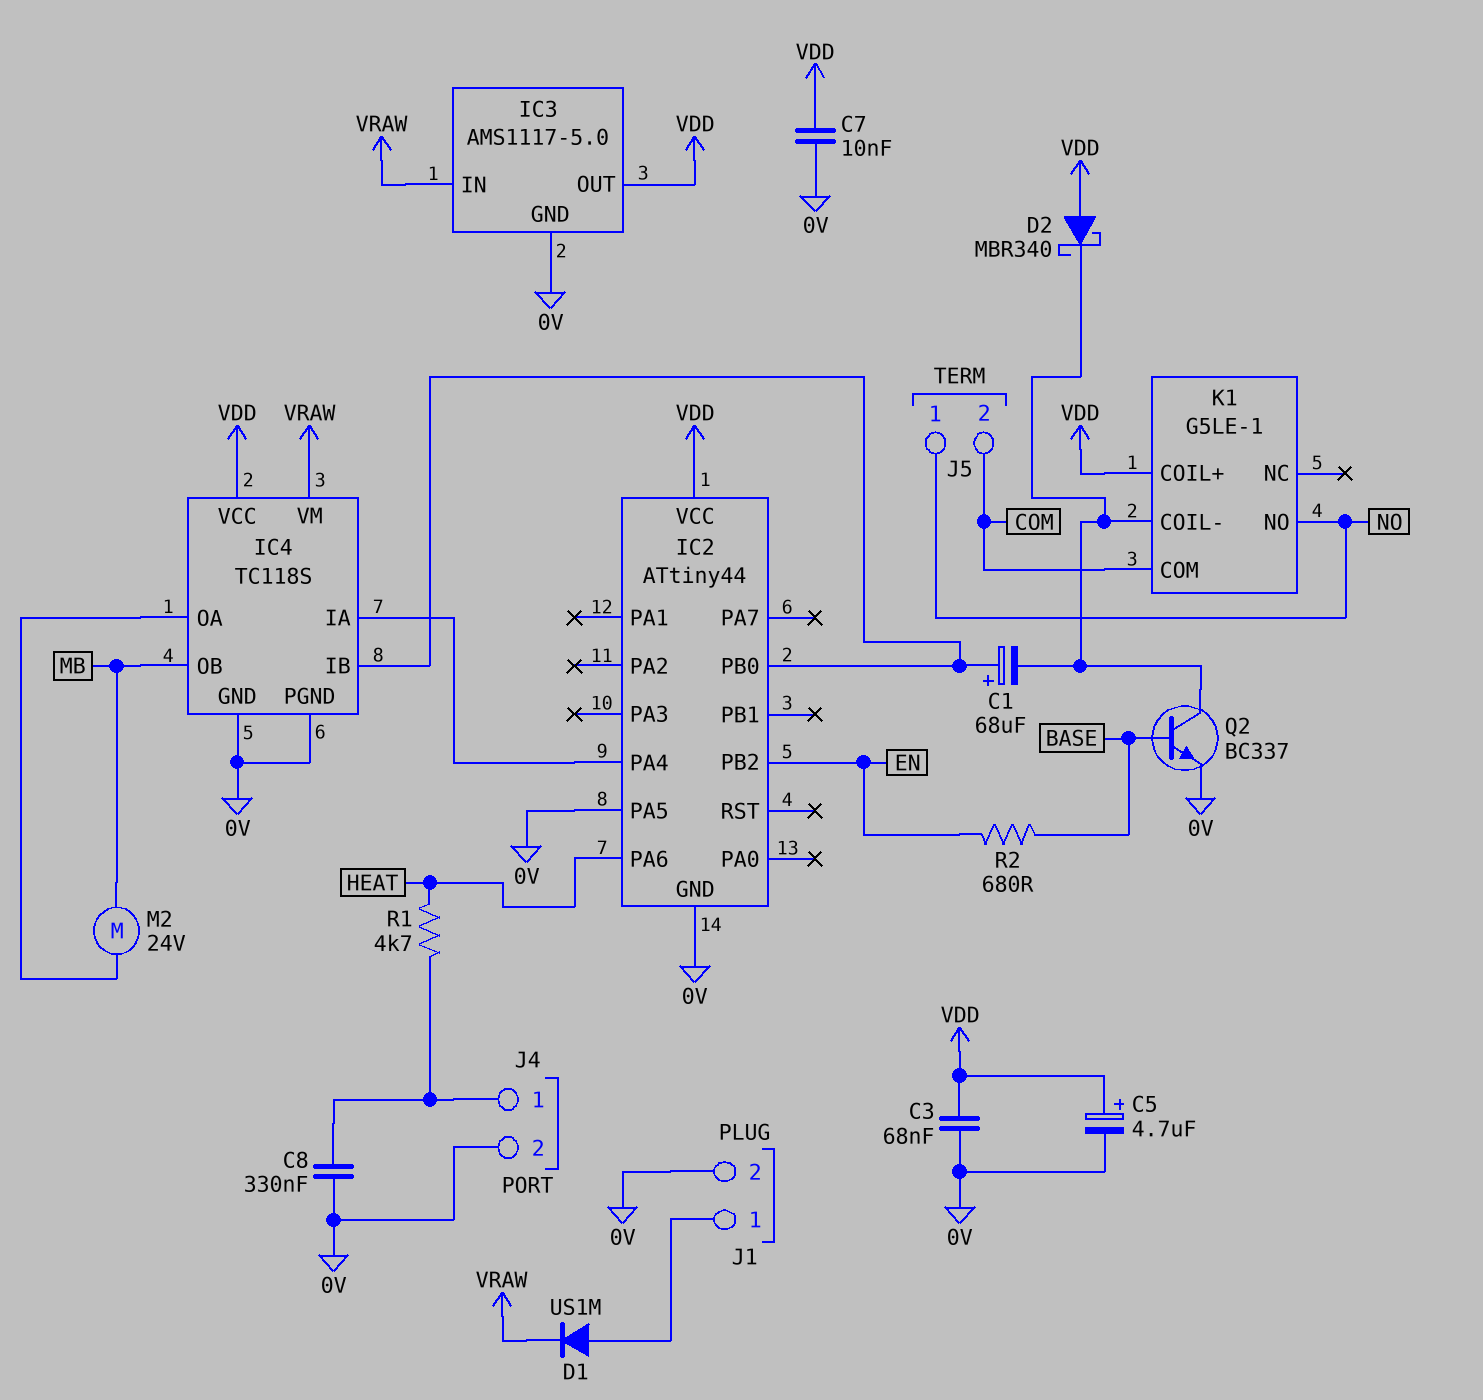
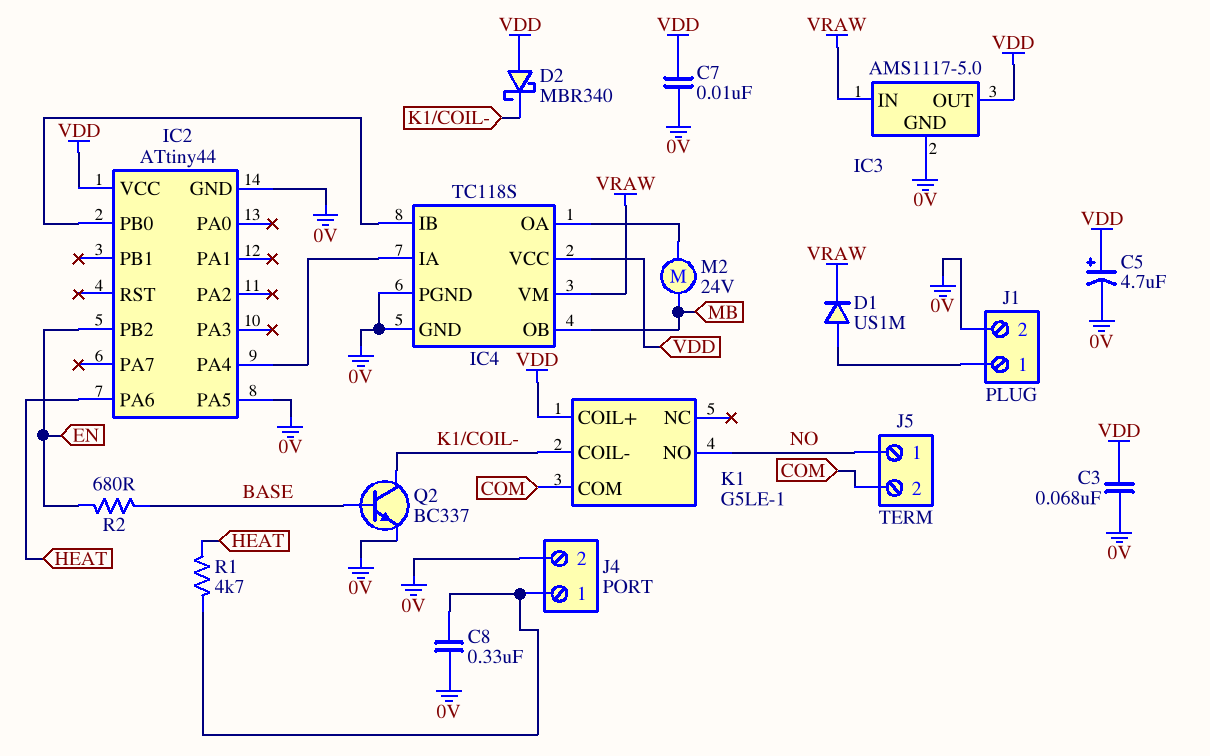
C1: 68uF (plus IC2/PB0, minus K1/COIL-) -> none

